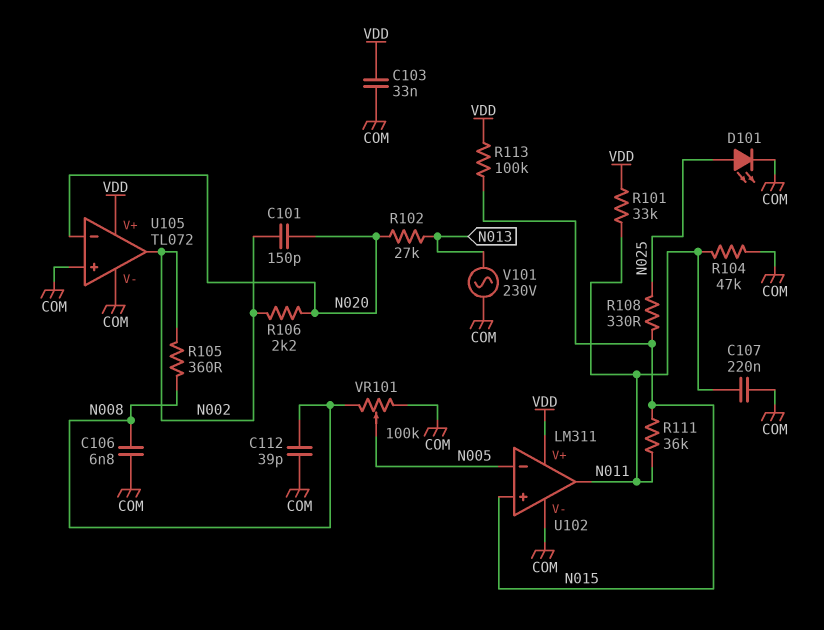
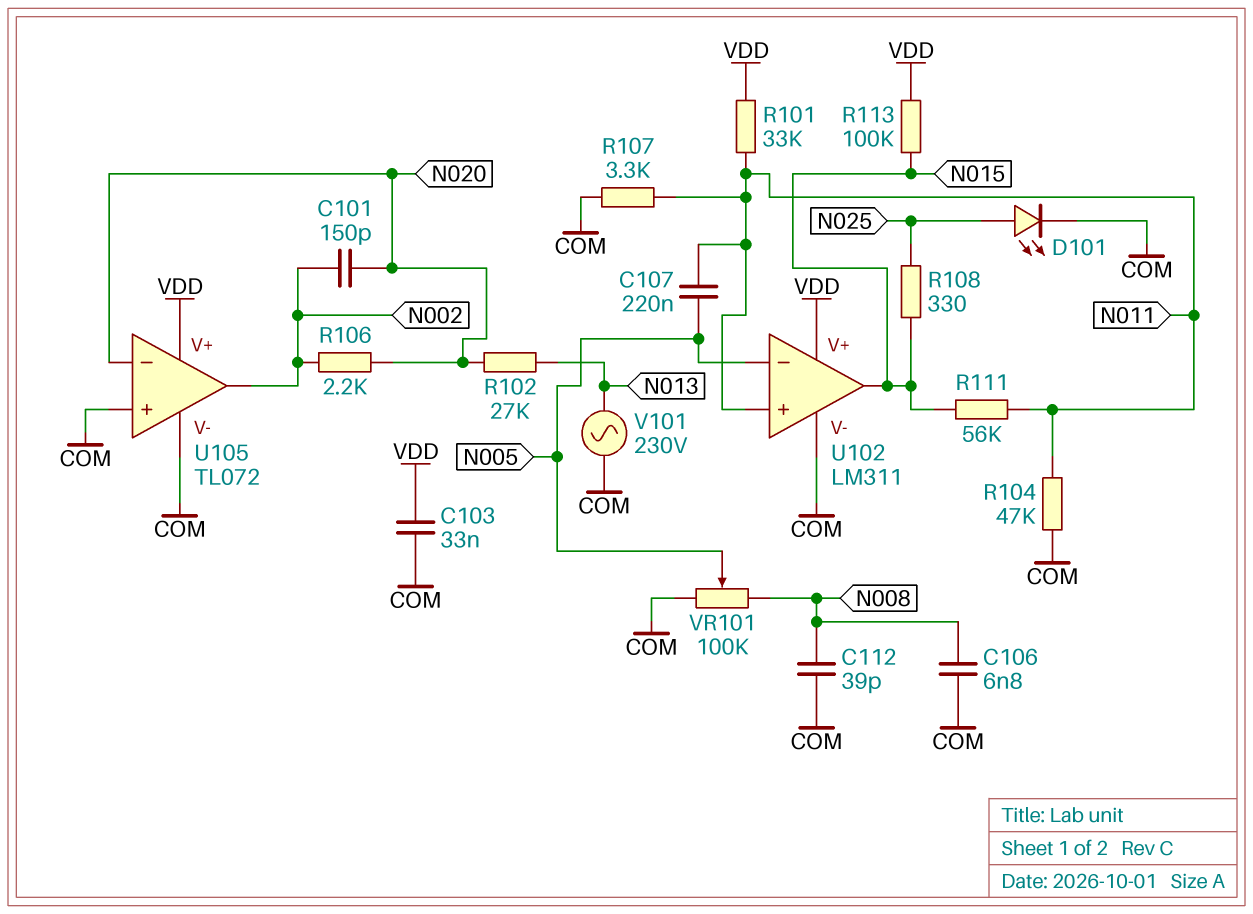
C107: 220nF (COM, N011) -> 220nF (N005, N011)
R105: 360 (N002, N008) -> none
R107: none -> 3.3k (COM, N011)
R111: 36k (N011, N015) -> 56k (N011, N015)
U102 pin in+: N015 -> N011
U102 pin out: N011 -> N015

